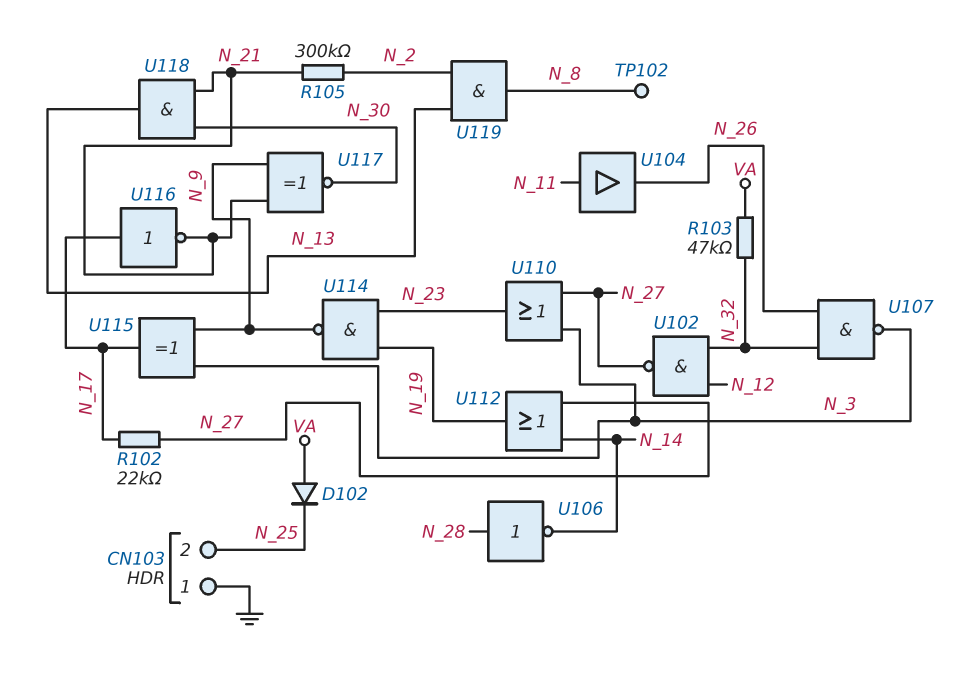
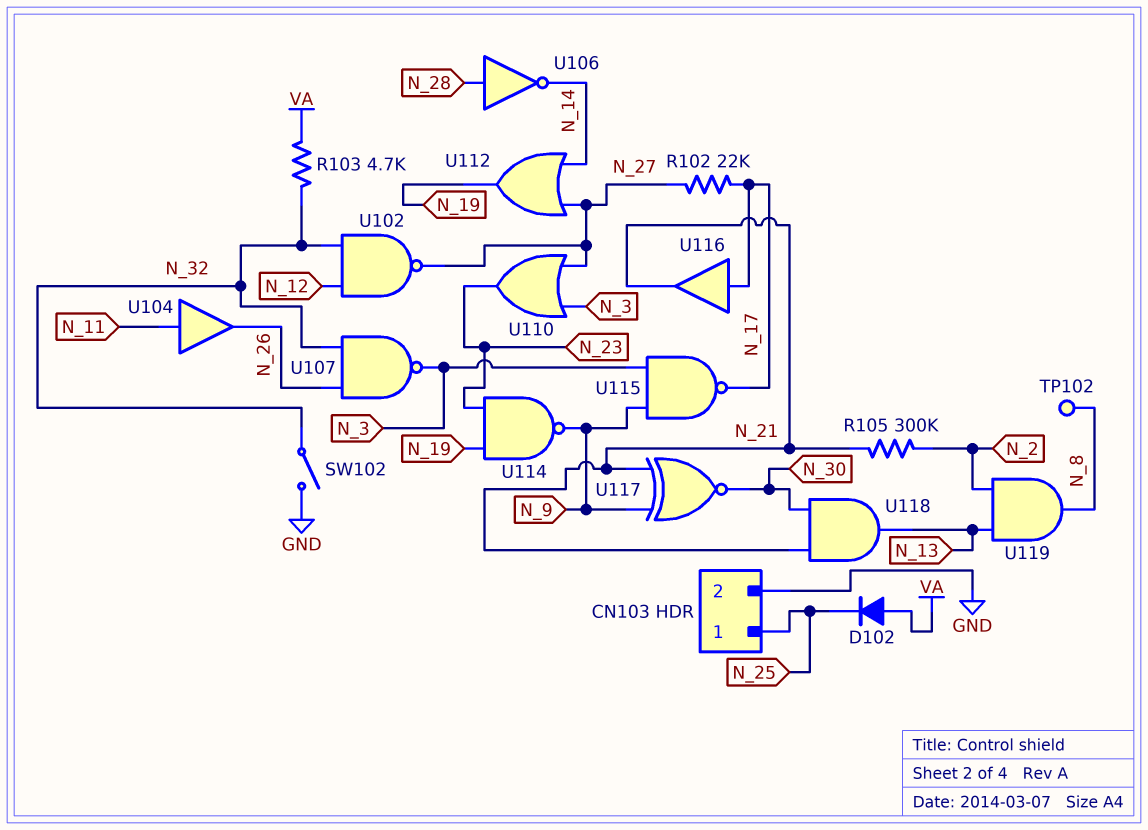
CN103 pin 1: GND -> N_25
CN103 pin 2: N_25 -> GND
R103: 47k (N_32, VA) -> 4.7k (N_32, VA)
SW102: none -> switch (GND, N_32)
U115: XOR (in N_3, in N_9, out N_17) -> NAND (in N_3, in N_9, out N_17)
U116: NOT (in N_17, out N_21) -> buffer (in N_17, out N_21)

